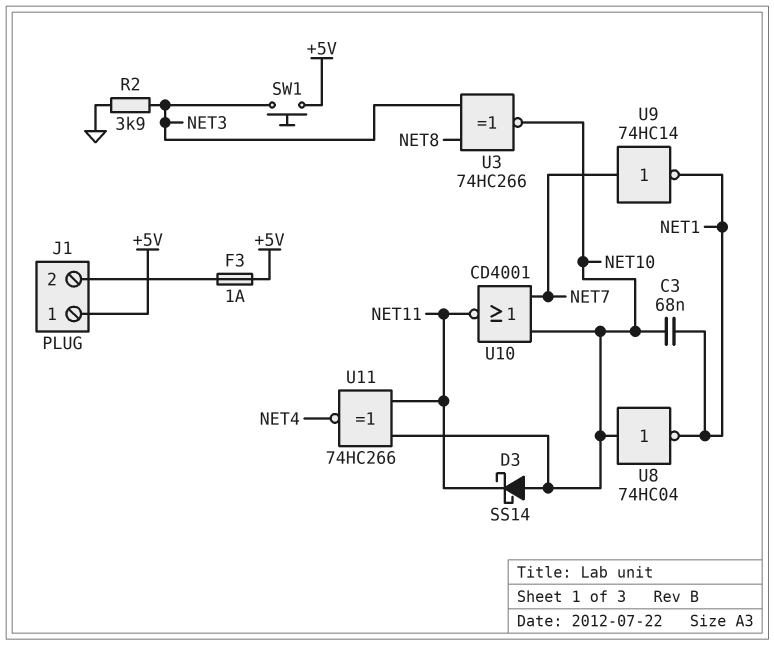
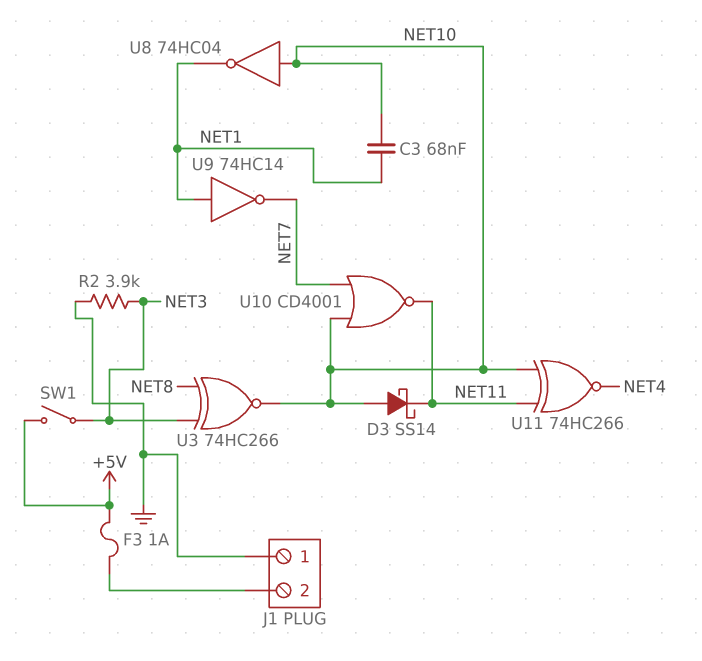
J1 pin 1: +5V -> GND
SW1: button (+5V, NET3) -> switch (+5V, NET3)
U9: NOT 74HC14 (in NET7, out NET1) -> NOT 74HC14 (in NET1, out NET7)

